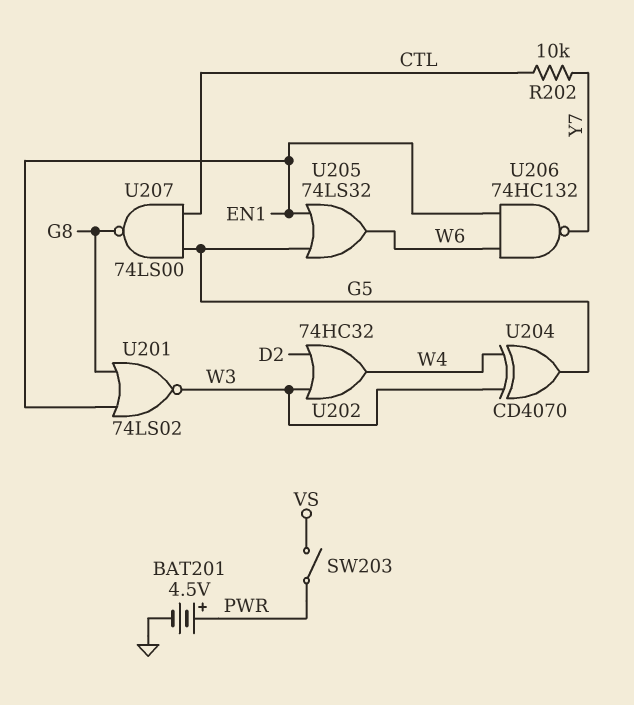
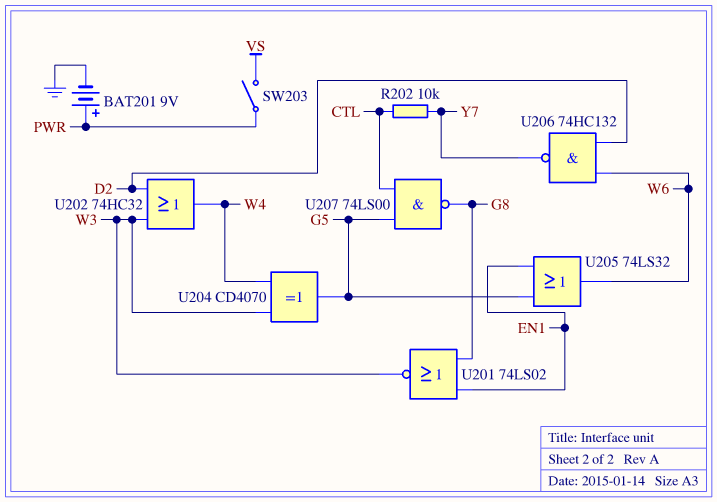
BAT201: 4.5V (plus PWR, minus GND) -> 9V (plus PWR, minus GND)
U206: NAND 74HC132 (in EN1, in W6, out Y7) -> NAND 74HC132 (in D2, in W6, out Y7)

